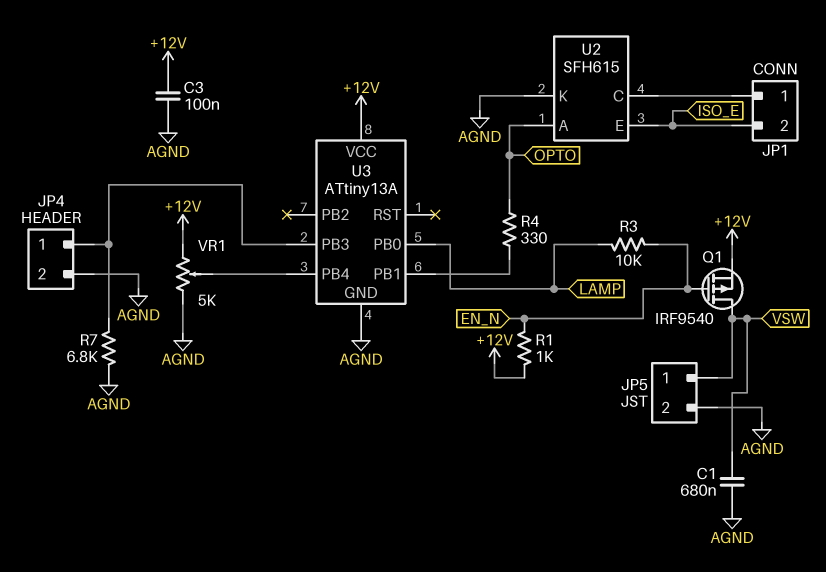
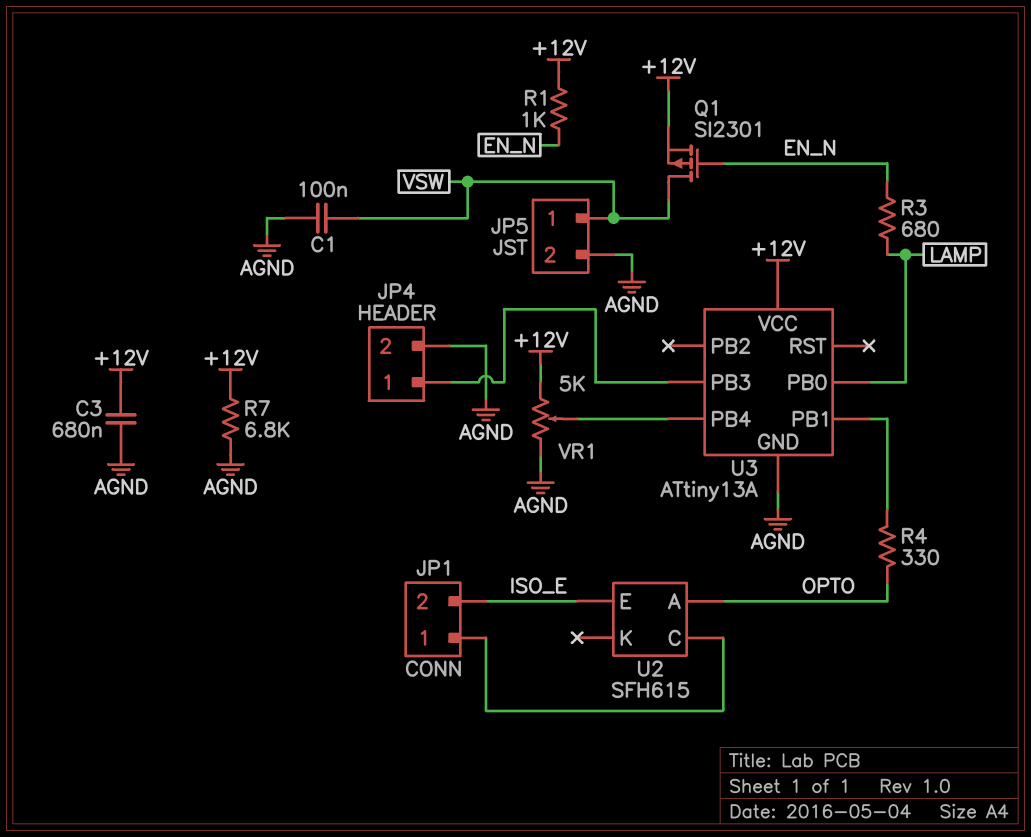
C1: 680nF (AGND, VSW) -> 100nF (AGND, VSW)
C3: 100nF (+12V, AGND) -> 680nF (+12V, AGND)
Q1: PMOS IRF9540 (G EN_N, D VSW, S +12V) -> PMOS SI2301 (G EN_N, D VSW, S +12V)
R3: 10k (EN_N, LAMP) -> 680 (EN_N, LAMP)
R7: 6.8k (AGND, JP4/1) -> 6.8k (+12V, AGND)
U2 pin K: AGND -> none

